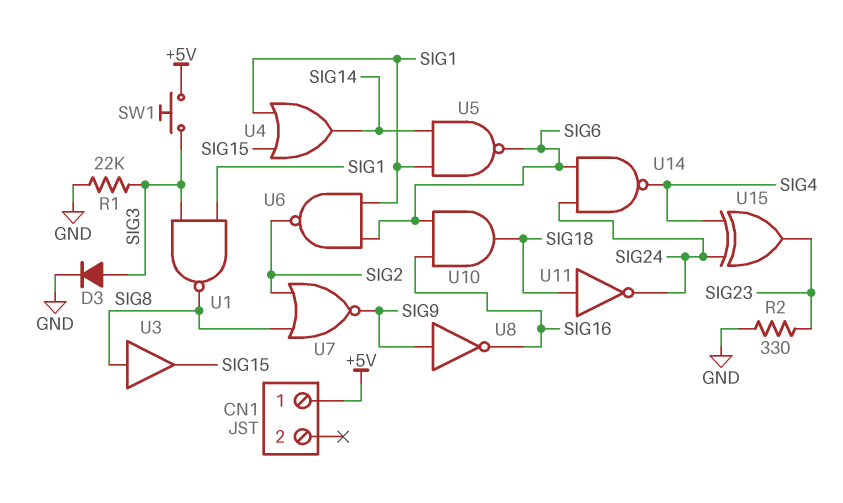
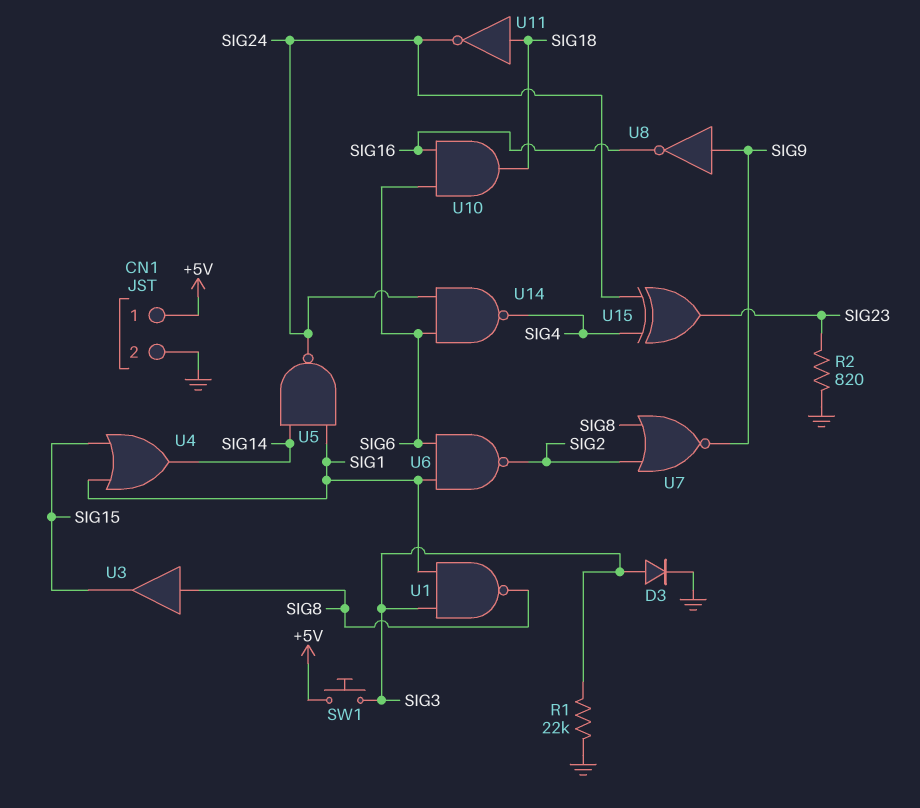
CN1 pin 2: none -> GND
R2: 330 (GND, SIG23) -> 820 (GND, SIG23)
U5: NAND (in SIG1, in SIG14, out SIG6) -> NAND (in SIG1, in SIG14, out SIG24)

